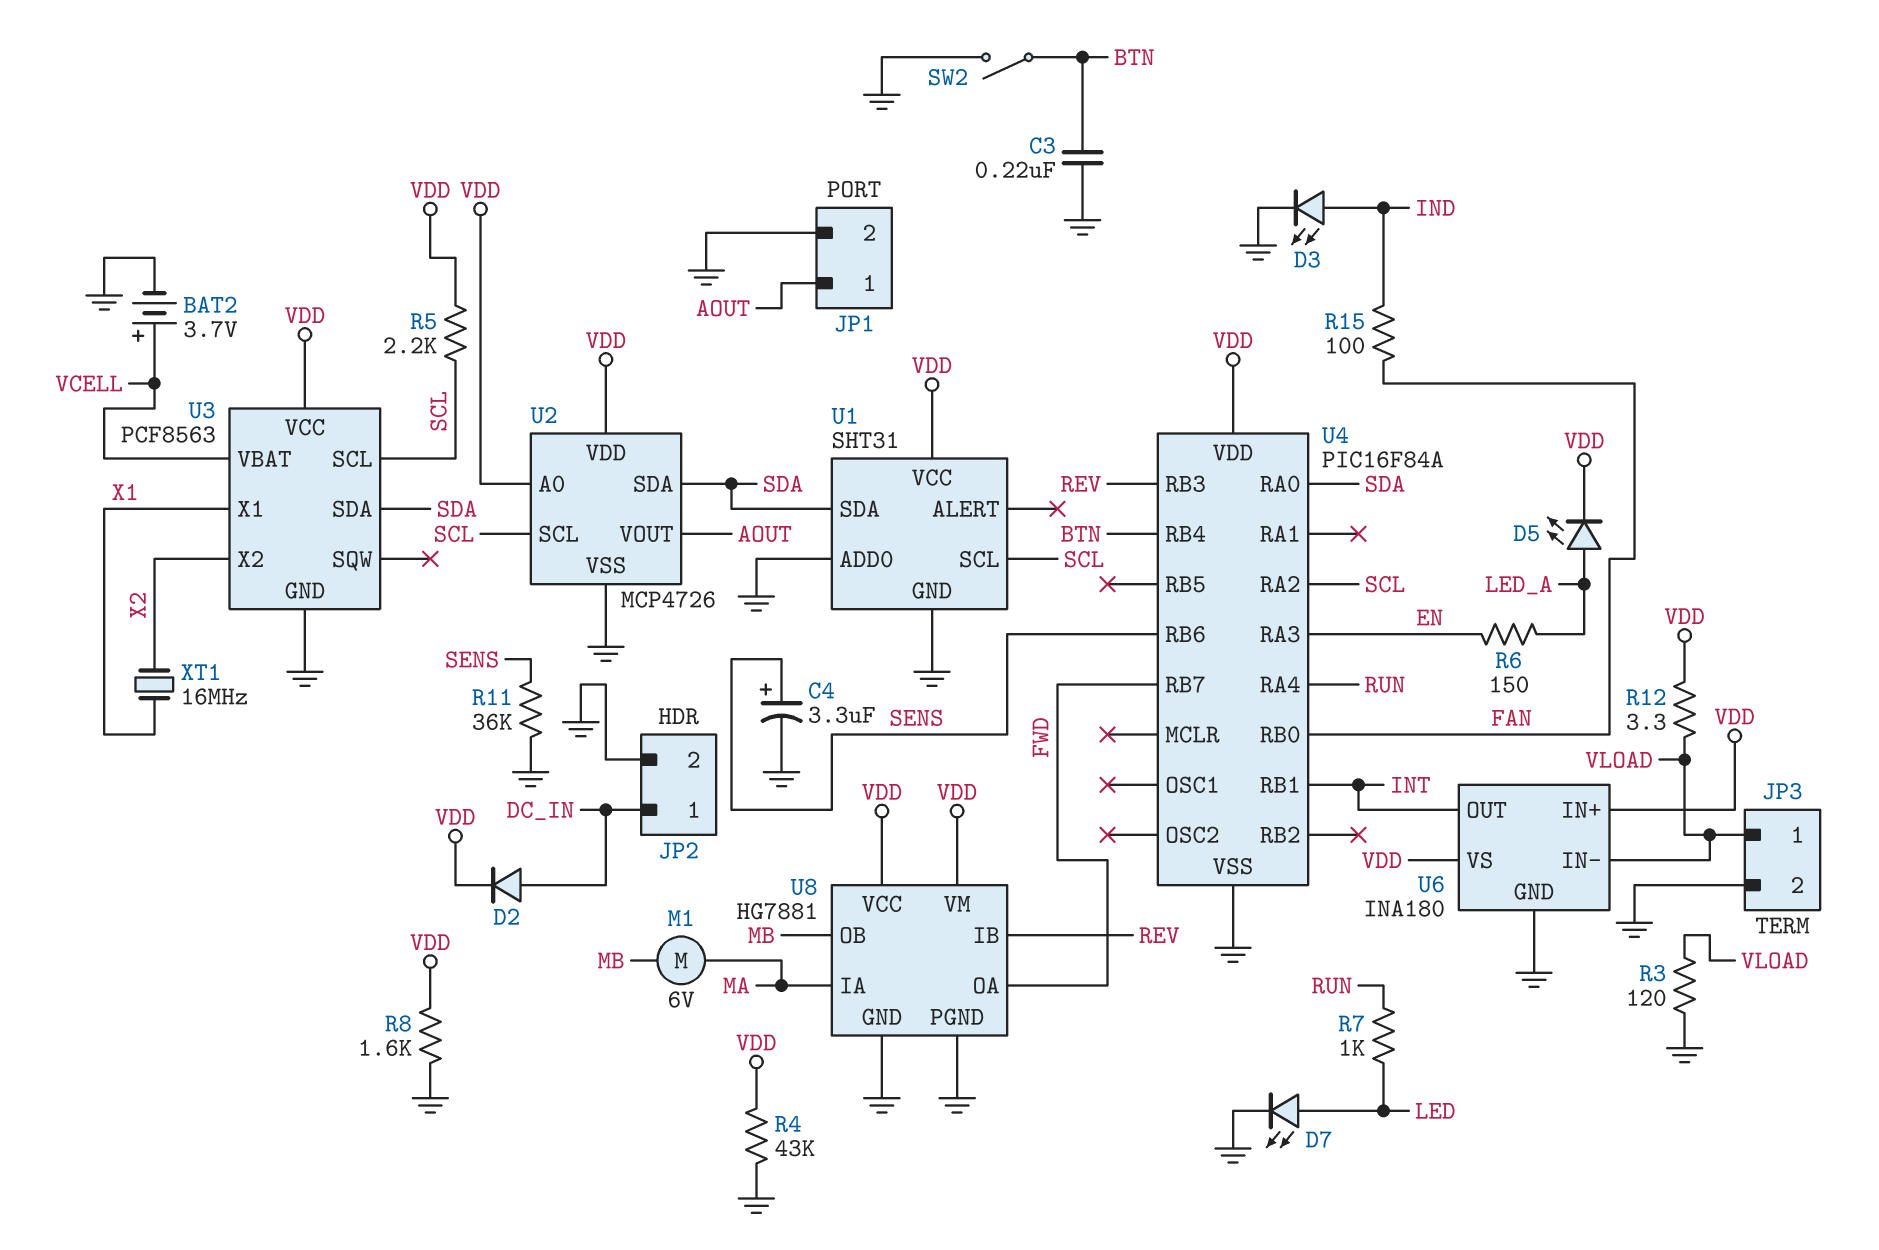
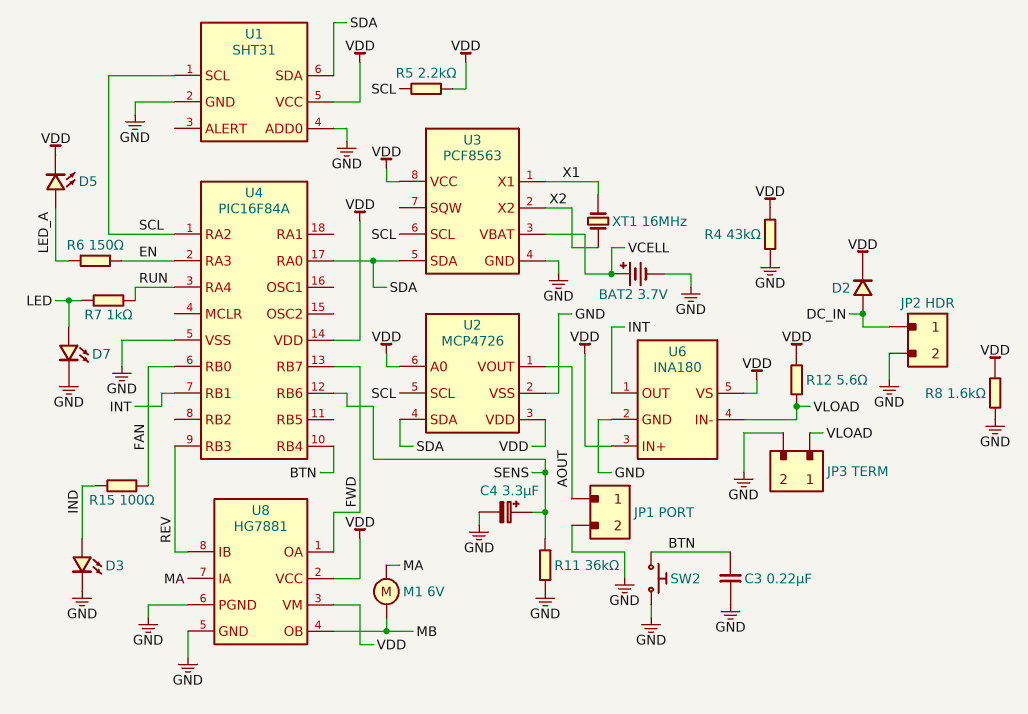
R3: 120 (GND, VLOAD) -> none
R12: 3.3 (VDD, VLOAD) -> 5.6 (VDD, VLOAD)
SW2: switch (BTN, GND) -> button (BTN, GND)

